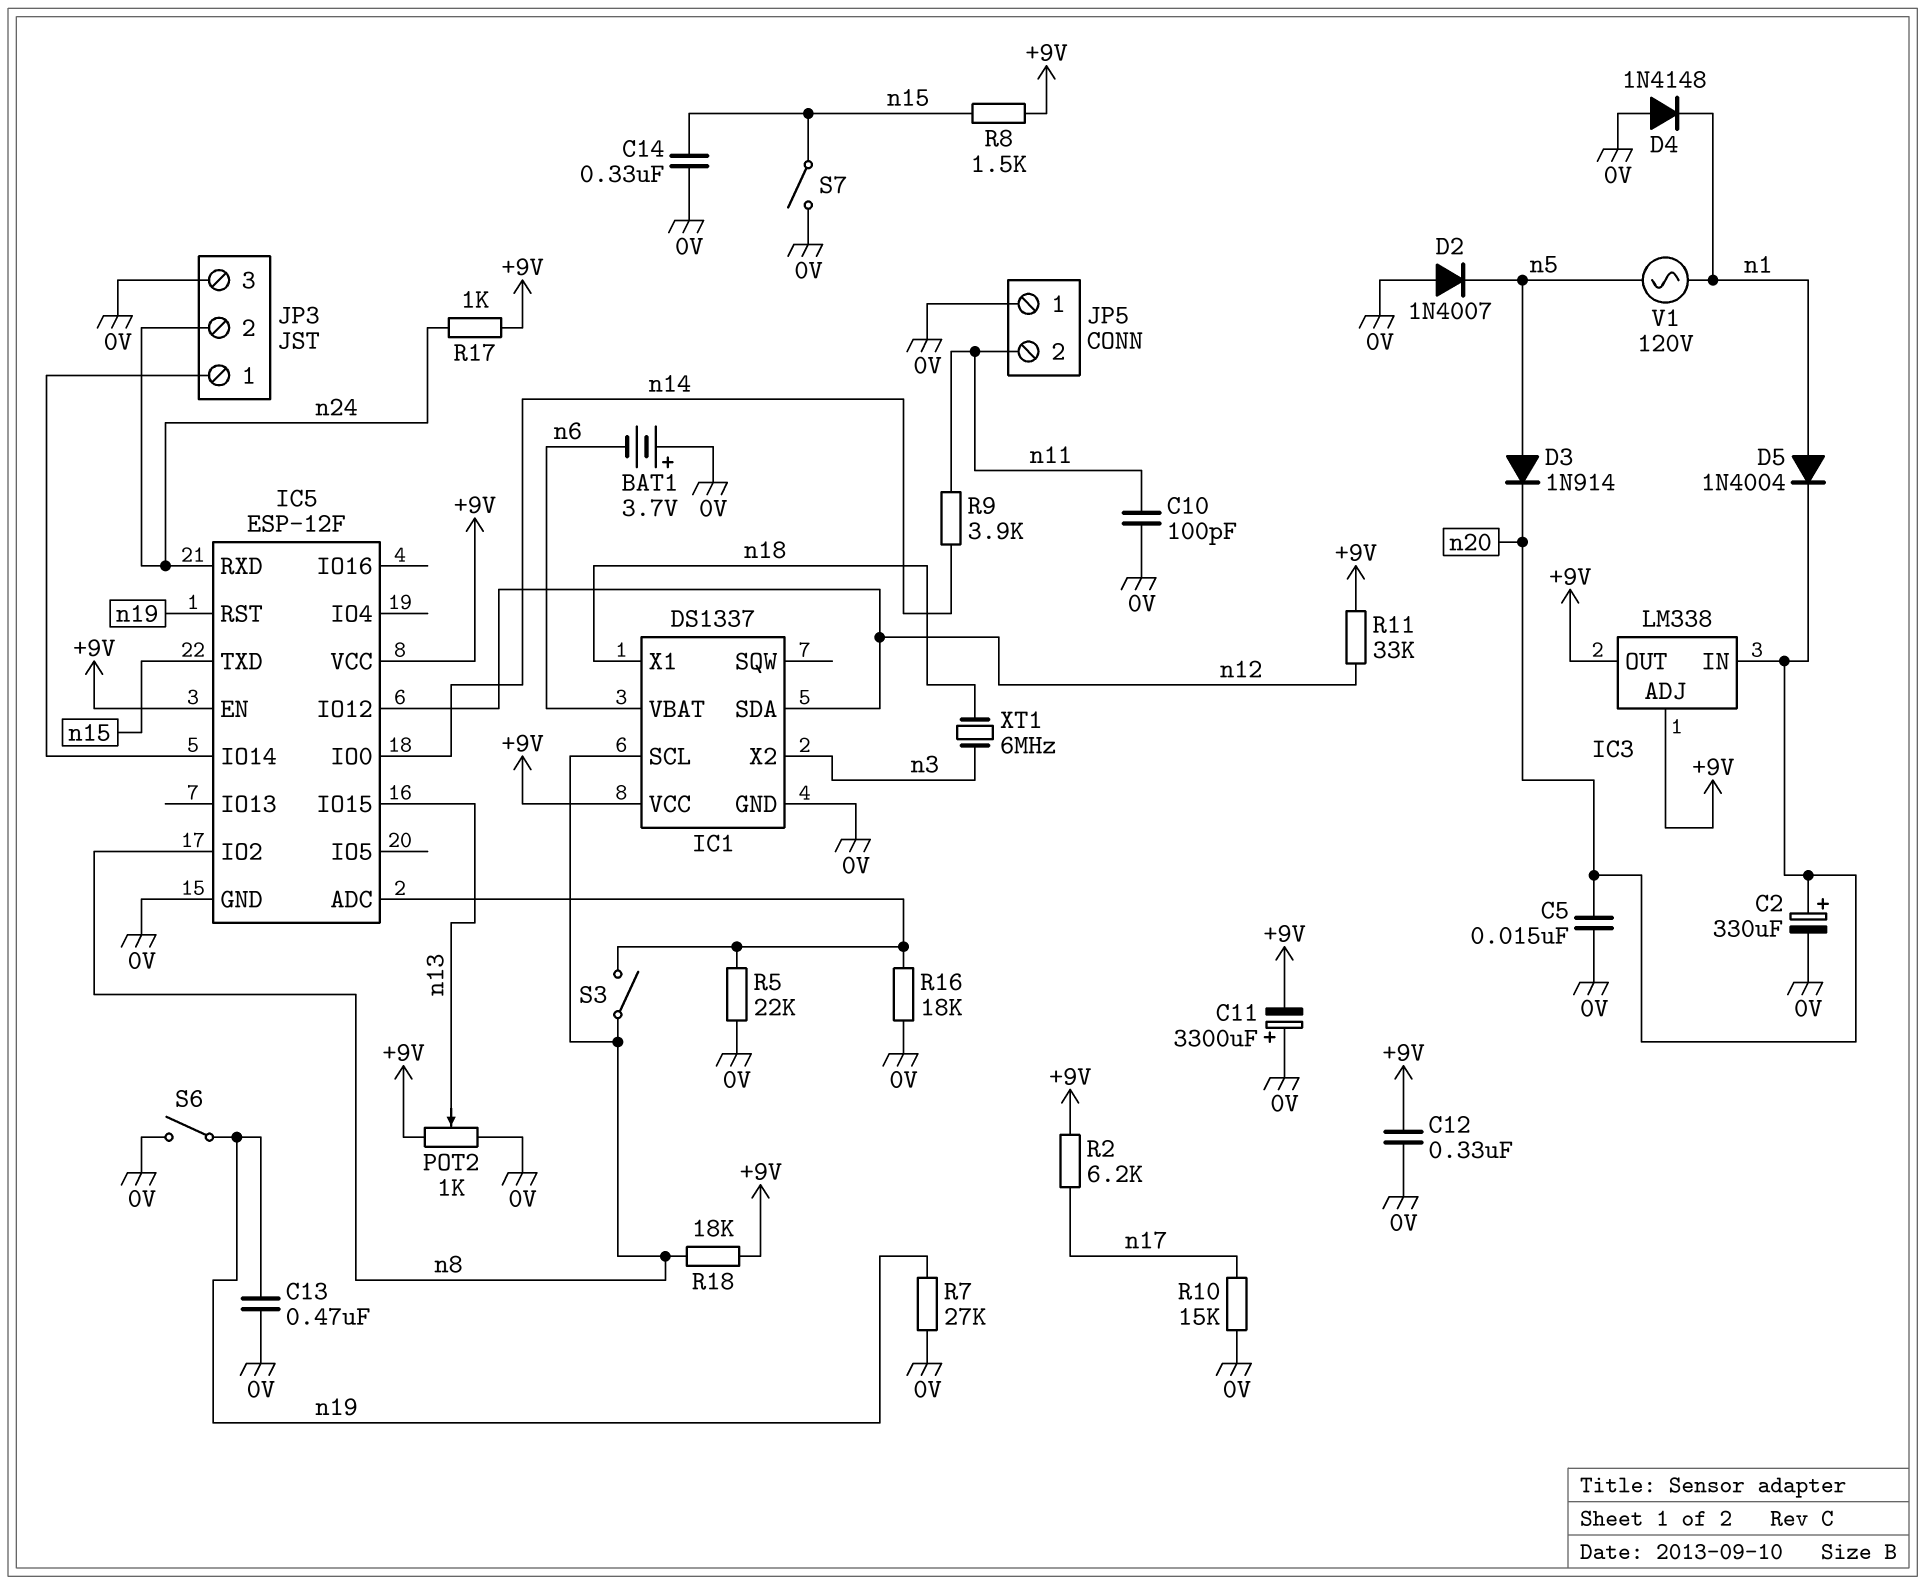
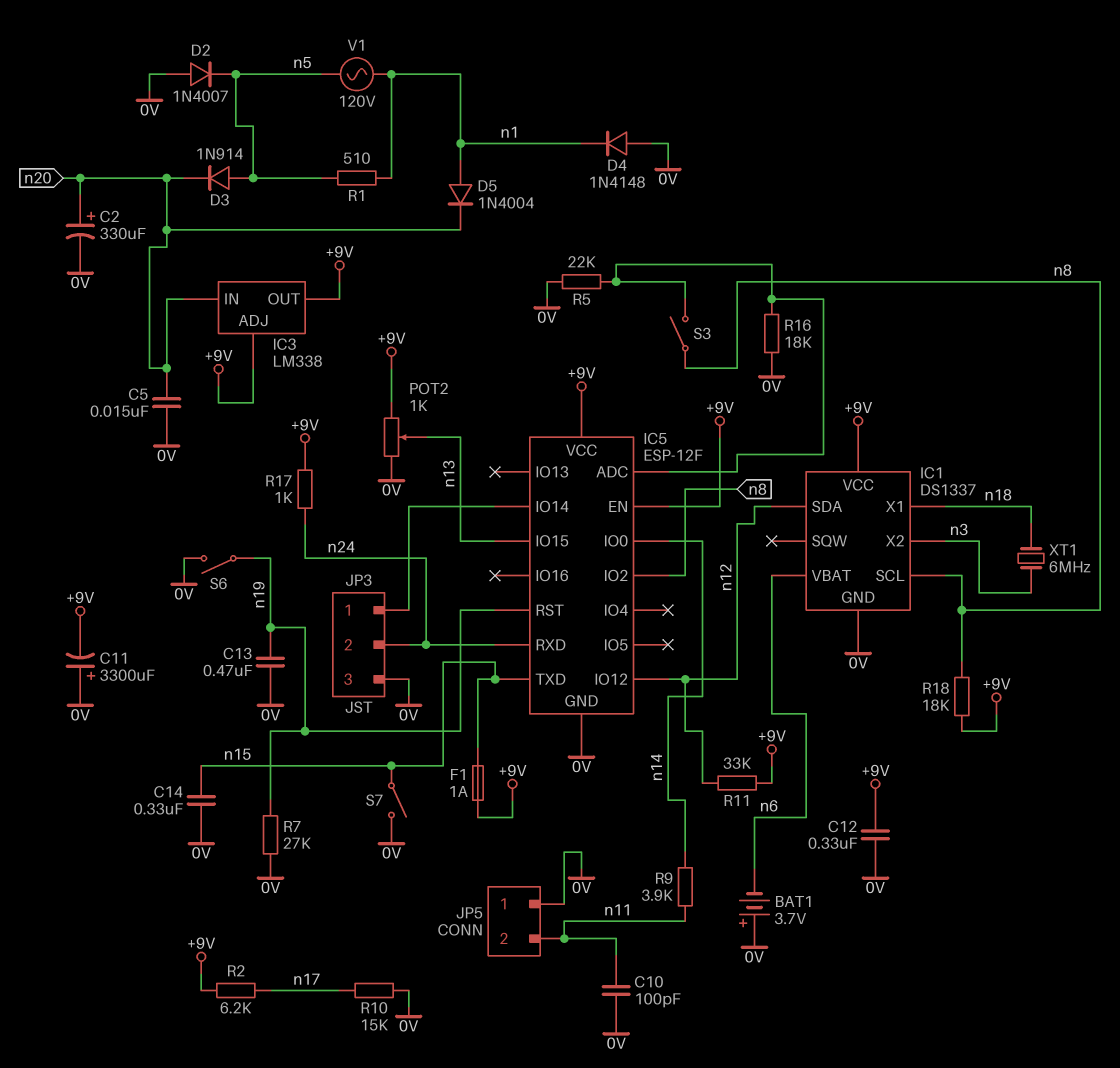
F1: none -> 1A (+9V, n15)
R1: none -> 510 (n1, n5)
R8: 1.5k (+9V, n15) -> none

